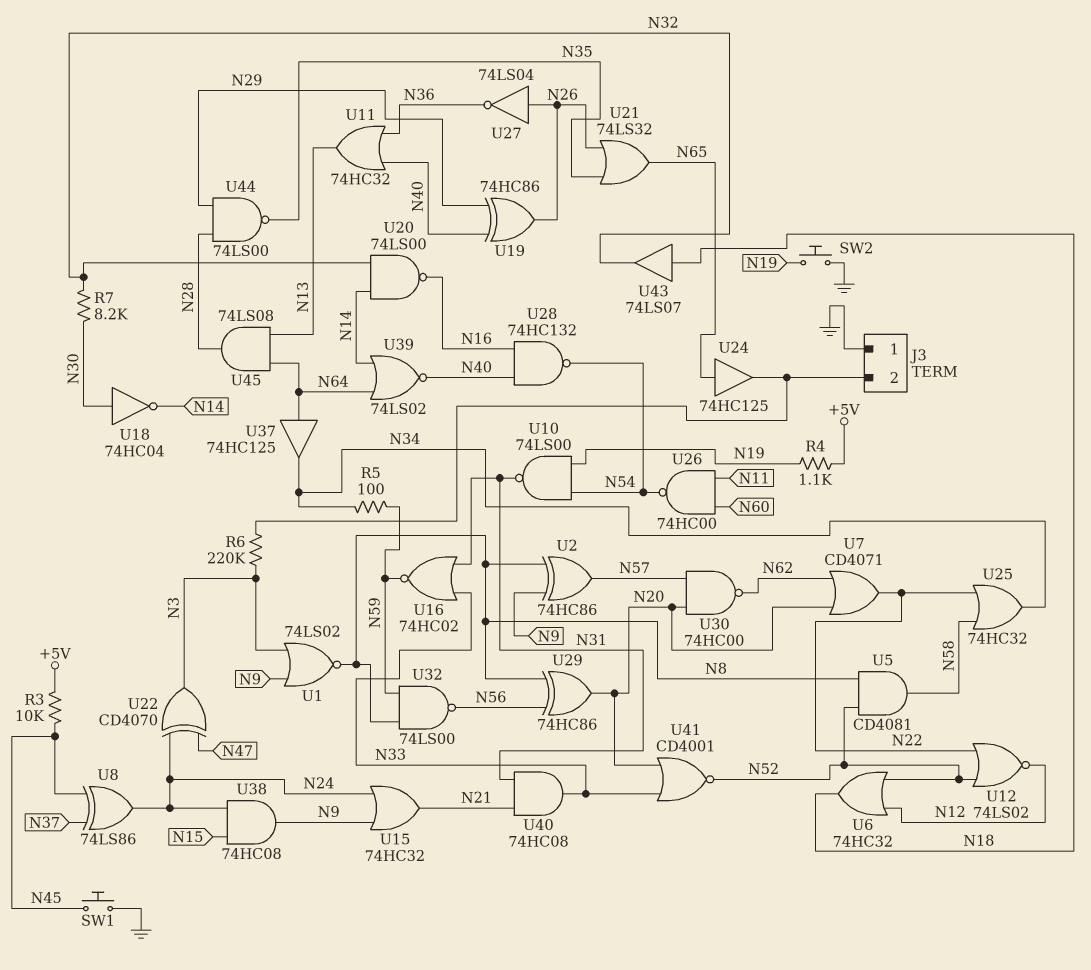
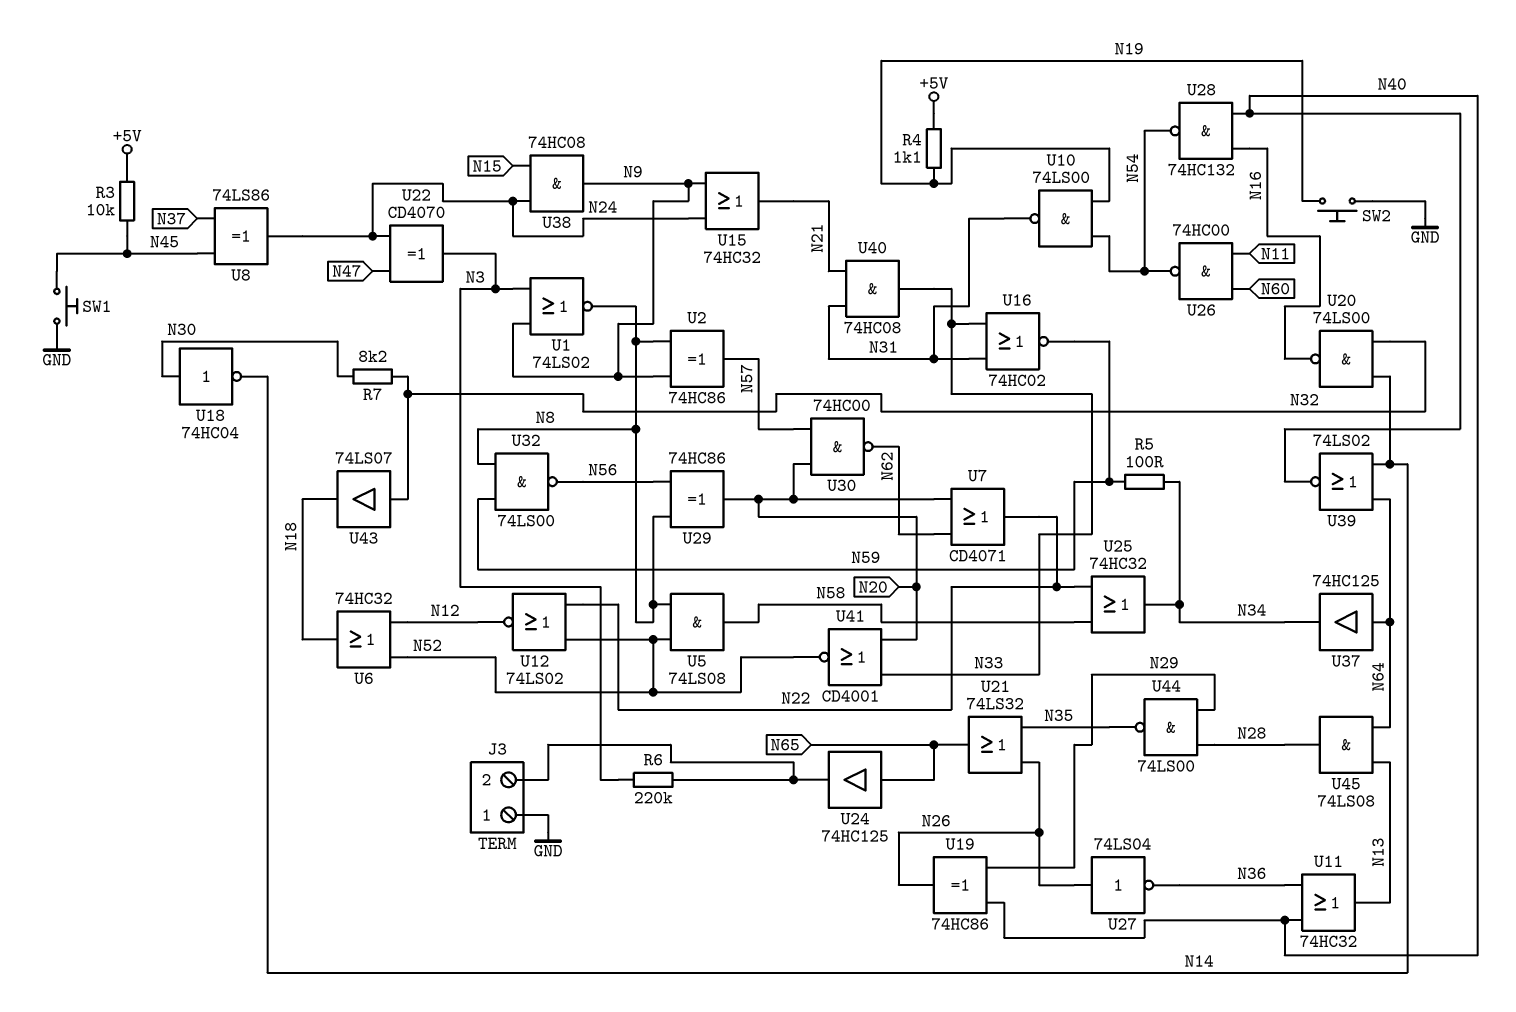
U5: AND CD4081 (in N8, in N52, out N58) -> AND 74LS08 (in N8, in N52, out N58)
U43: buffer 74LS07 (in N18, out N32) -> buffer 74LS07 (in N32, out N18)

